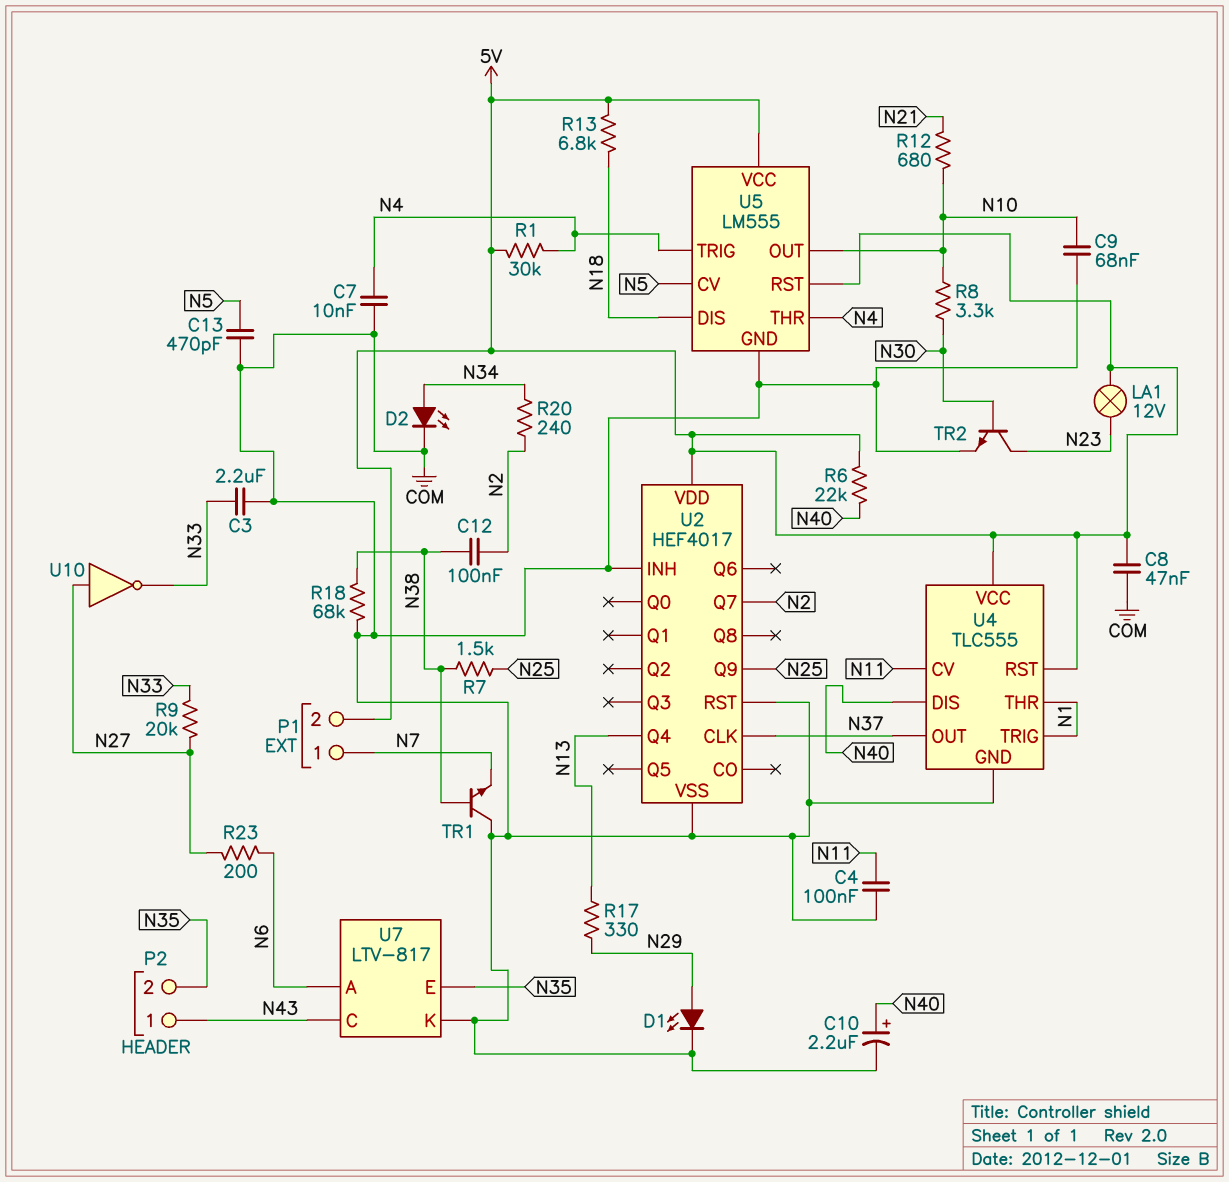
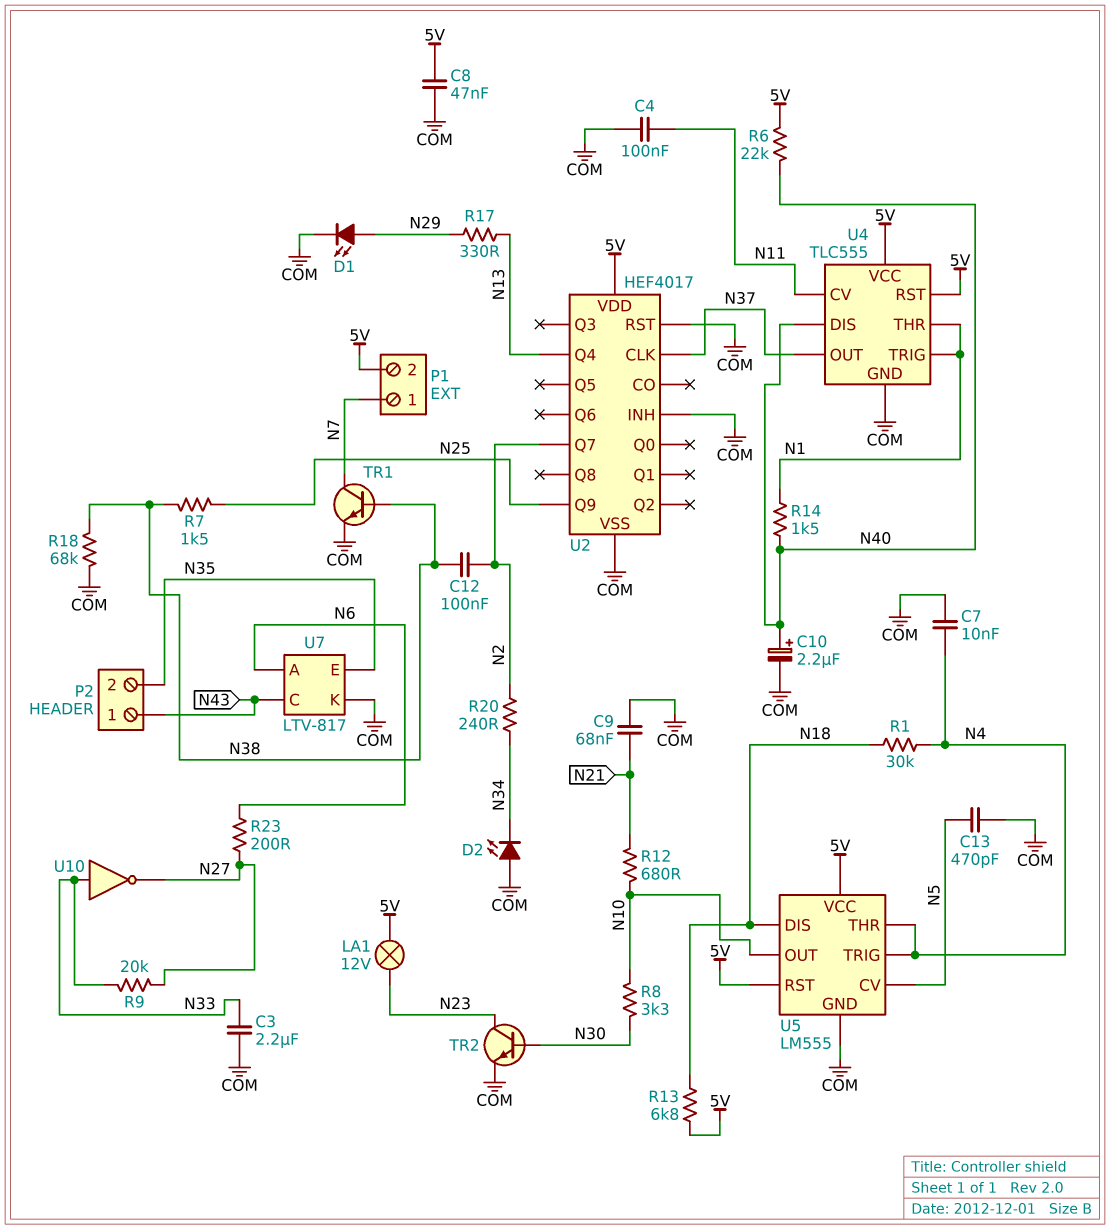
C9: 68nF (COM, N10) -> 68nF (COM, N21)
D2: LED (A N34, K COM) -> LED (A COM, K N34)
R1: 30k (5V, N4) -> 30k (N4, N18)
R14: none -> 1.5k (N1, N40)
TR1: NPN (B N38, C COM, E N7) -> NPN (B N38, C N7, E COM)
U10: NOT (in N27, out N33) -> NOT (in N33, out N27)

